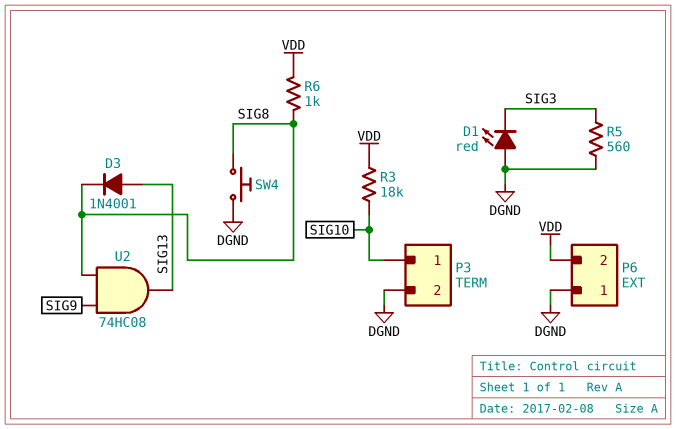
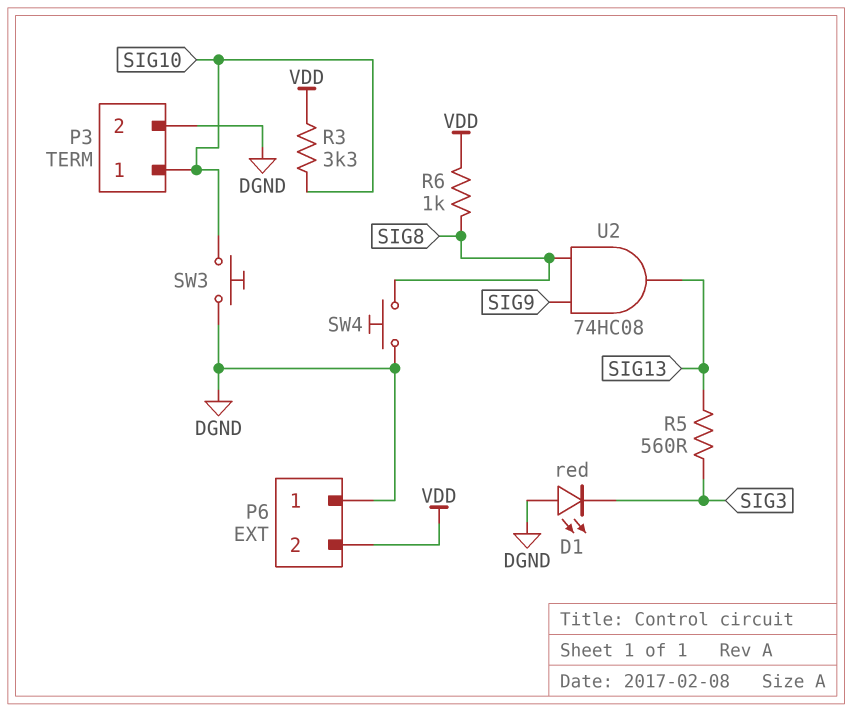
D3: diode 1N4001 (A SIG13, K SIG8) -> none
R3: 18k (SIG10, VDD) -> 3.3k (SIG10, VDD)
R5: 560 (DGND, SIG3) -> 560 (SIG3, SIG13)
SW3: none -> button (DGND, SIG10)

